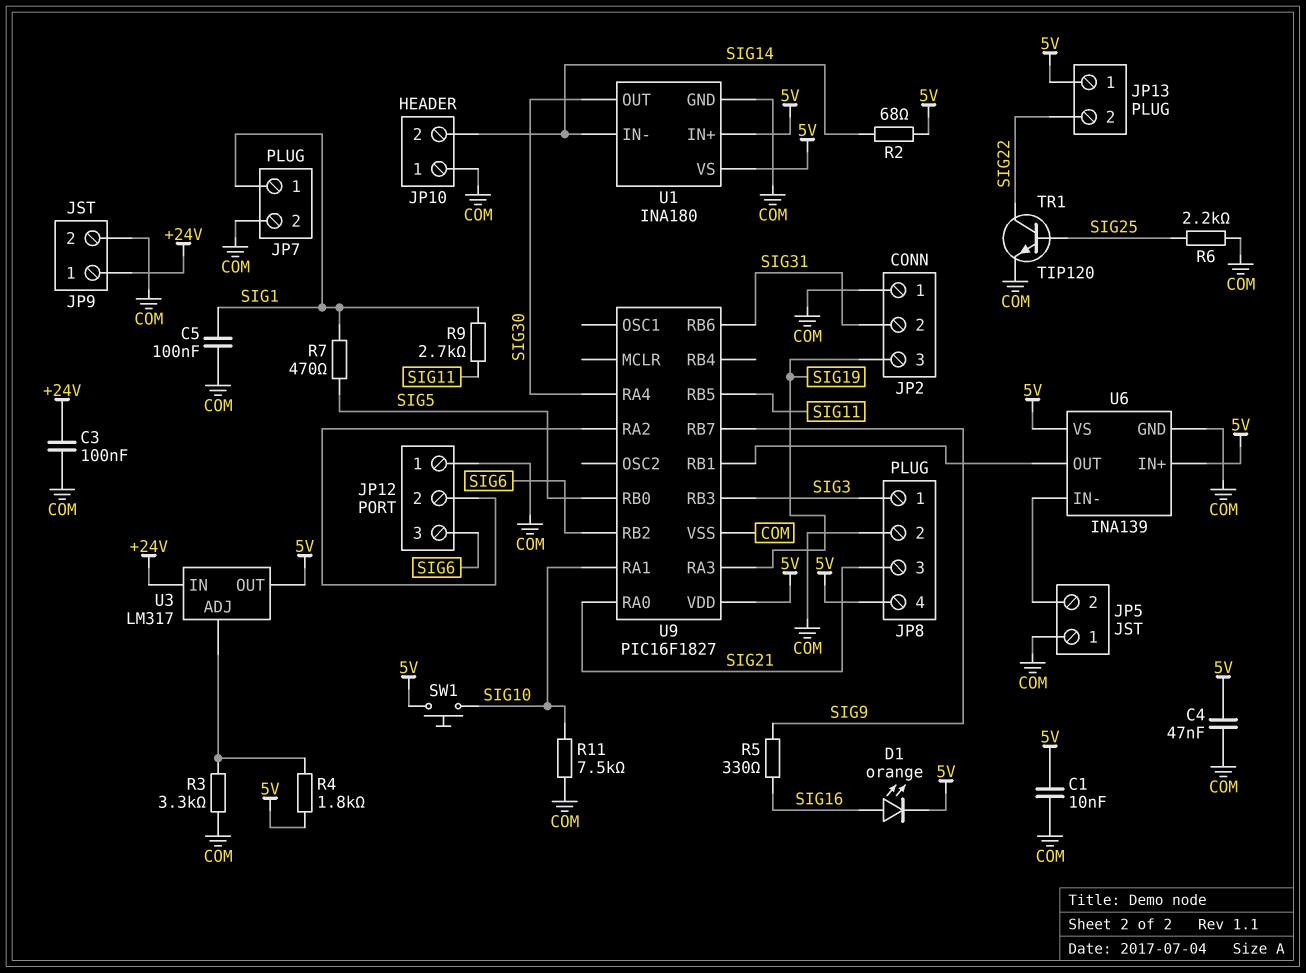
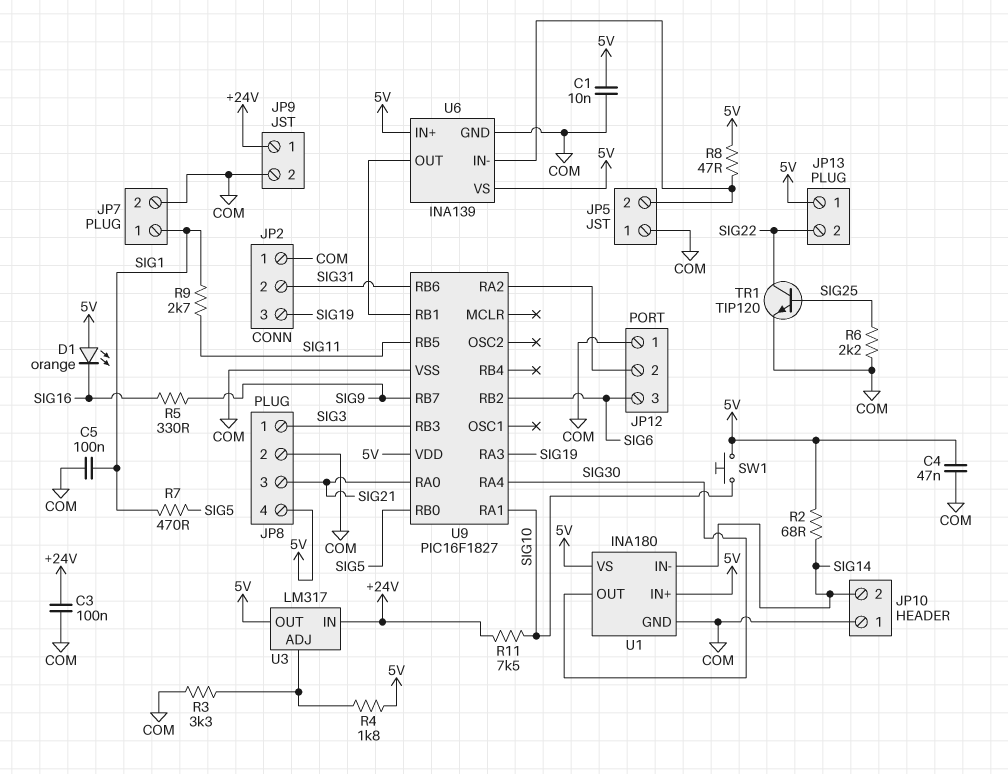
D1: LED orange (A SIG16, K 5V) -> LED orange (A 5V, K SIG16)
R8: none -> 47 (5V, JP5/2)
R11: 7.5k (COM, SIG10) -> 7.5k (+24V, SIG10)

